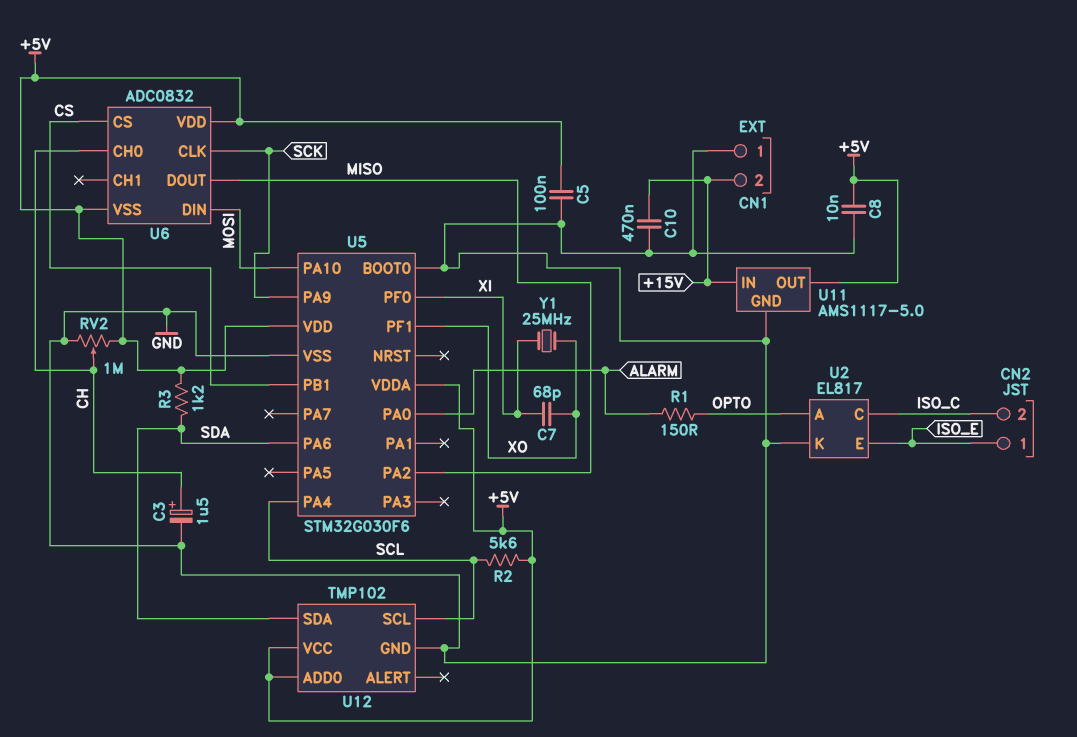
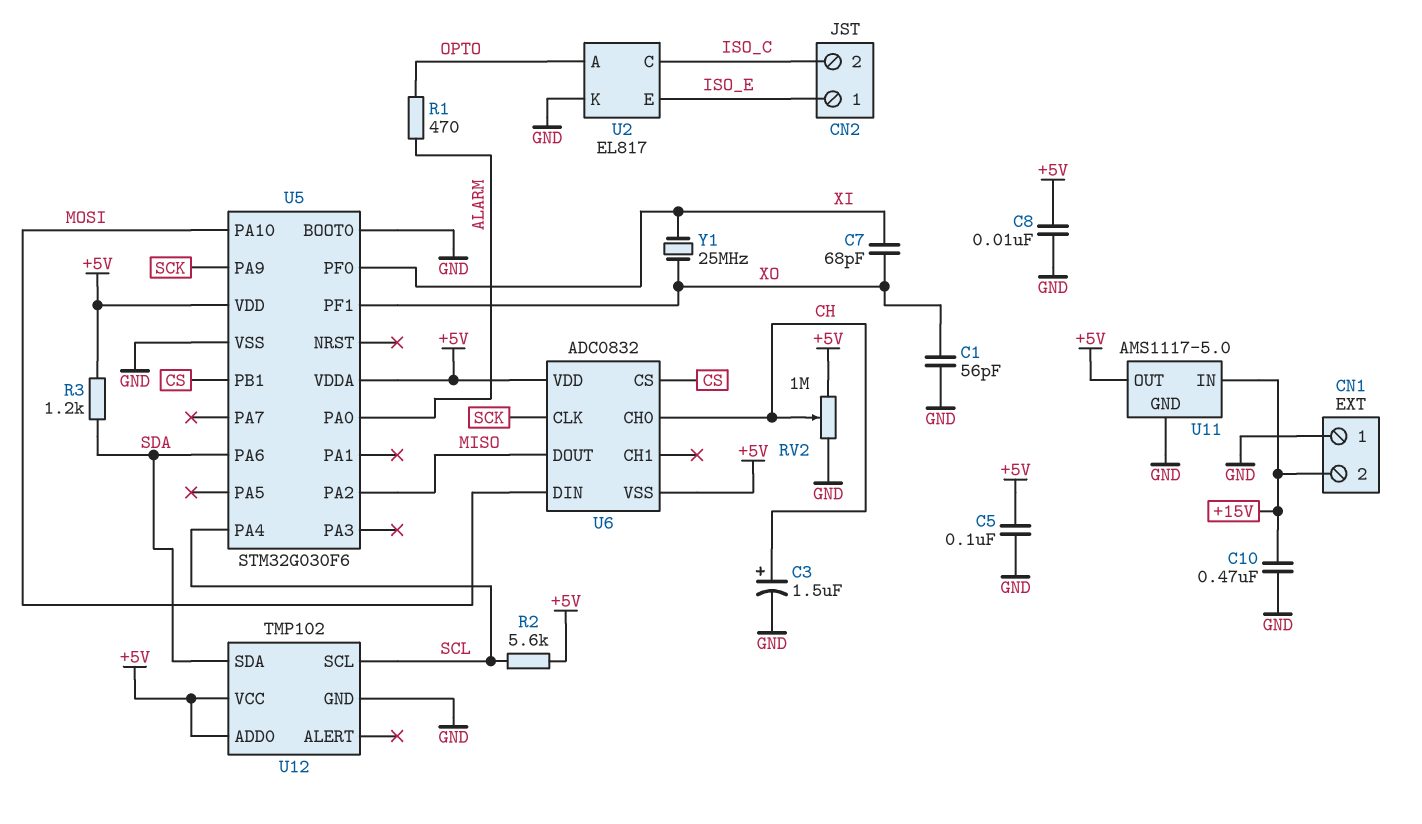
C1: none -> 56pF (GND, XO)
R1: 150 (ALARM, OPTO) -> 470 (ALARM, OPTO)

